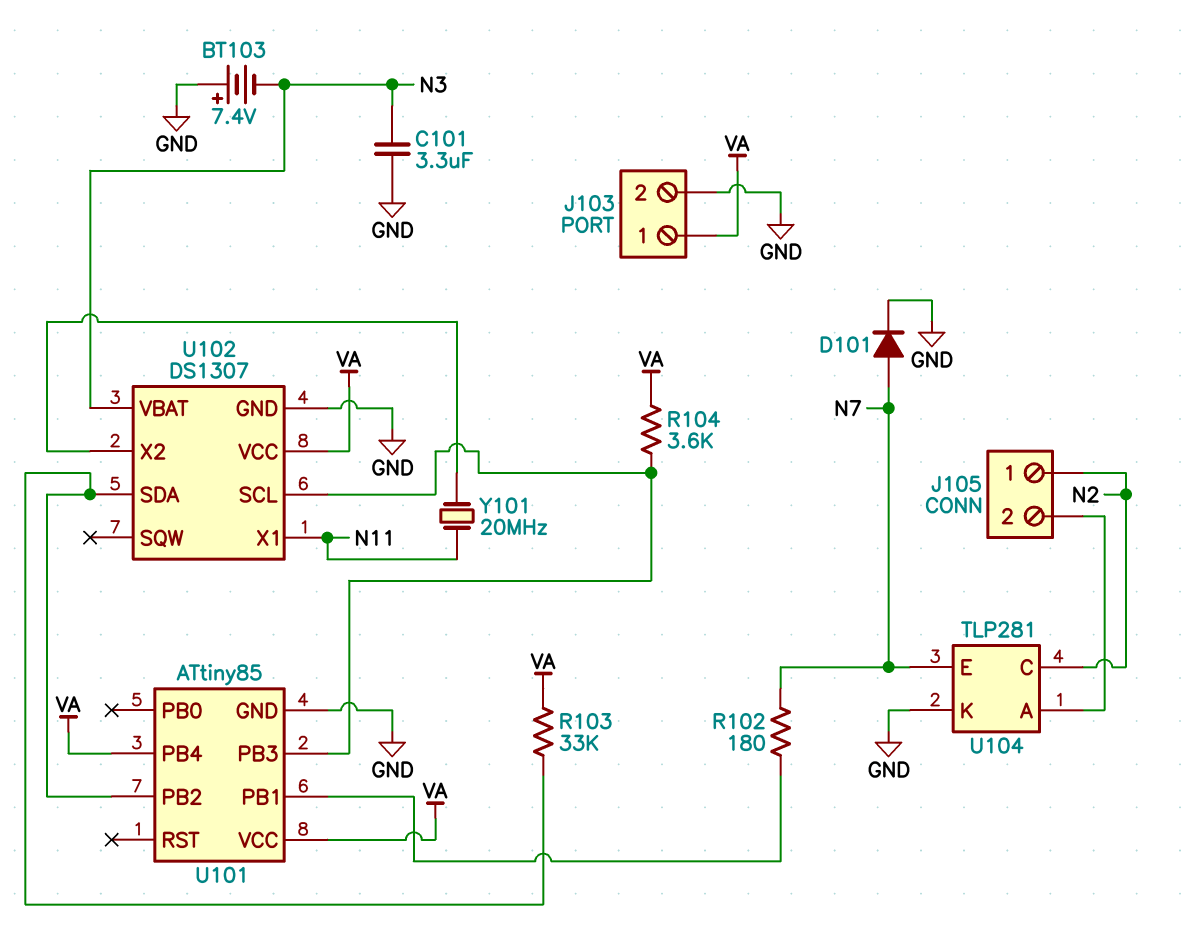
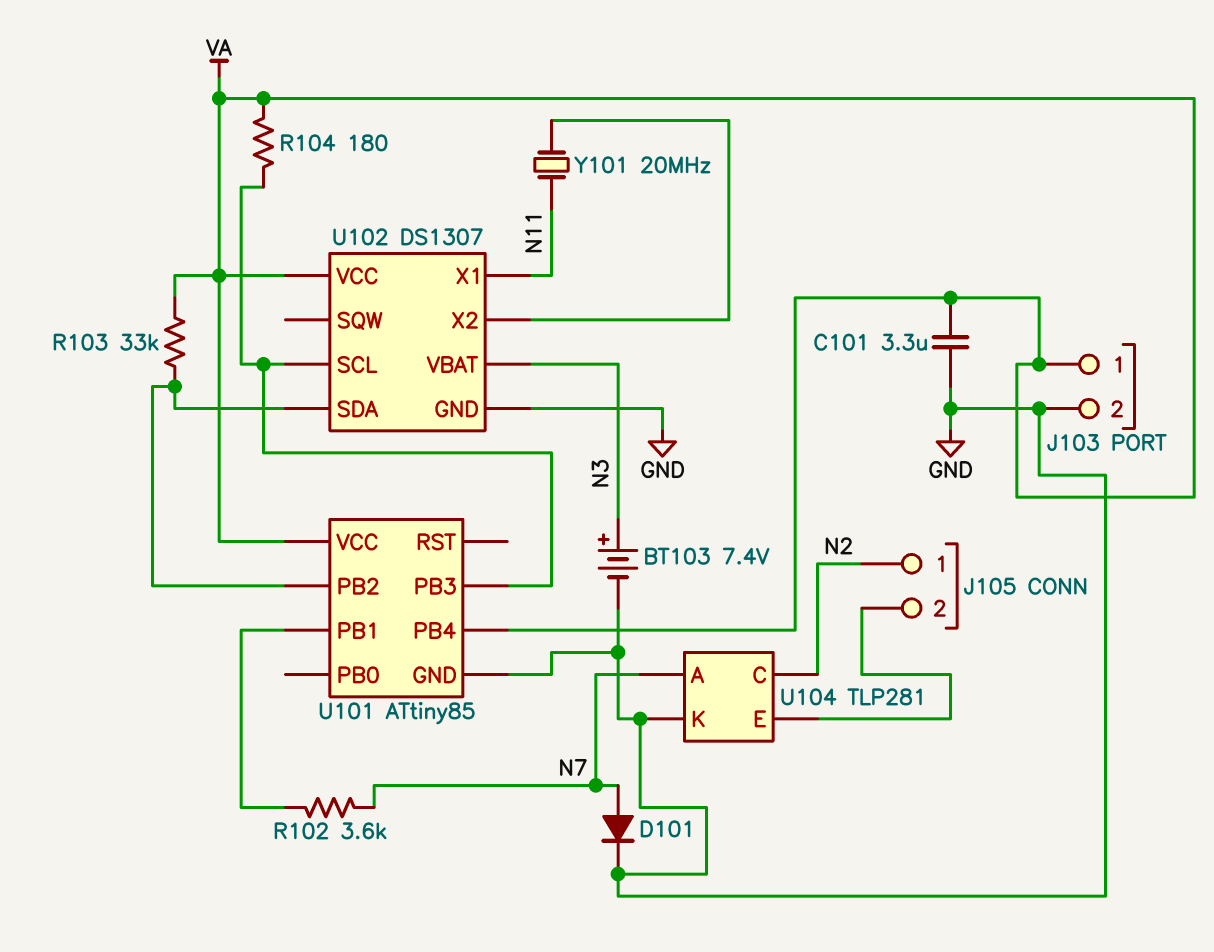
BT103: 7.4V (plus GND, minus N3) -> 7.4V (plus N3, minus GND)
C101: 3.3uF (GND, N3) -> 3.3uF (GND, VA)
R102: 180 (N7, U101/PB1) -> 3.6k (N7, U101/PB1)
R104: 3.6k (U101/PB3, VA) -> 180 (U101/PB3, VA)
U104 pin A: J105/2 -> N7
U104 pin E: N7 -> J105/2

